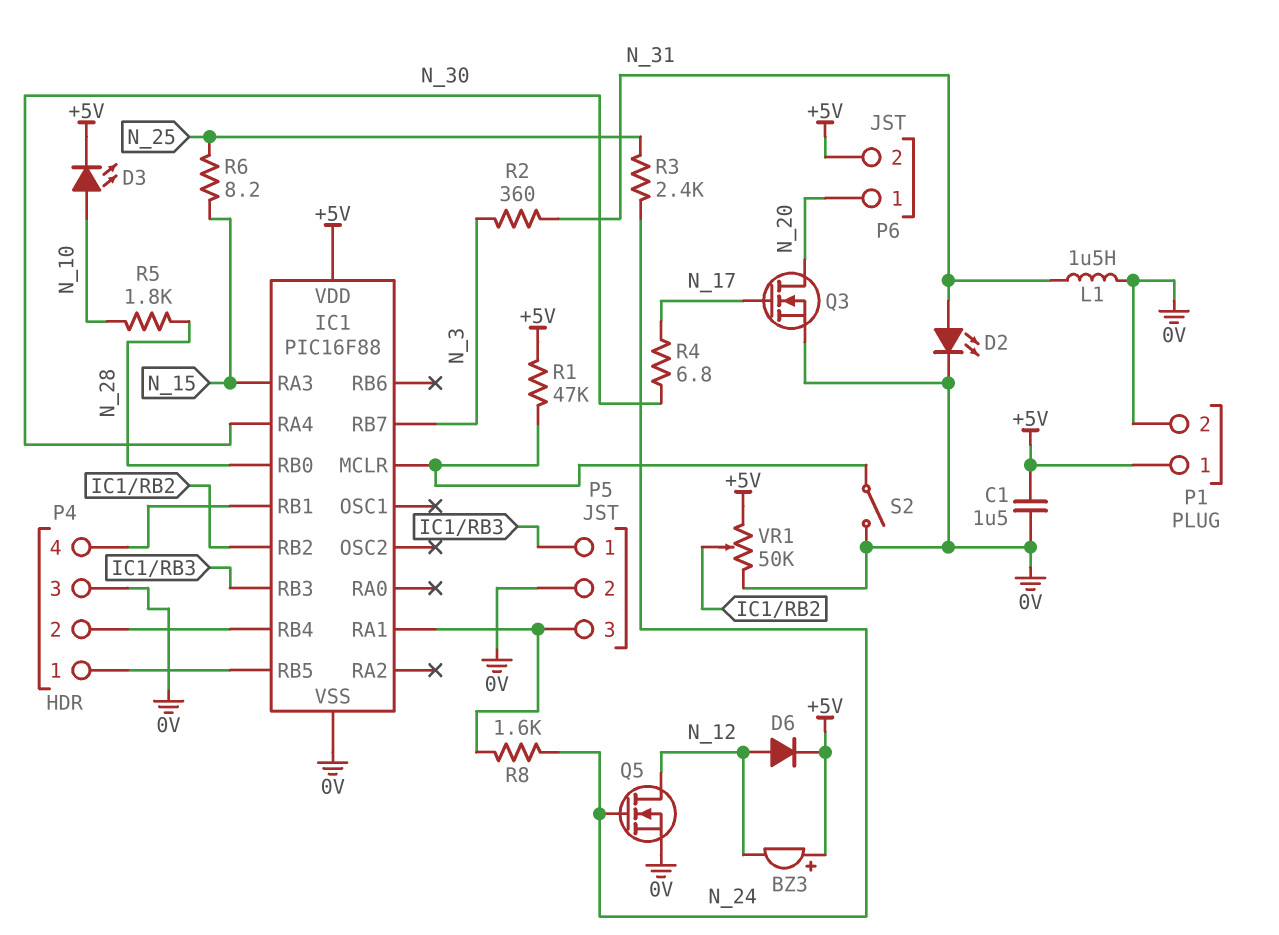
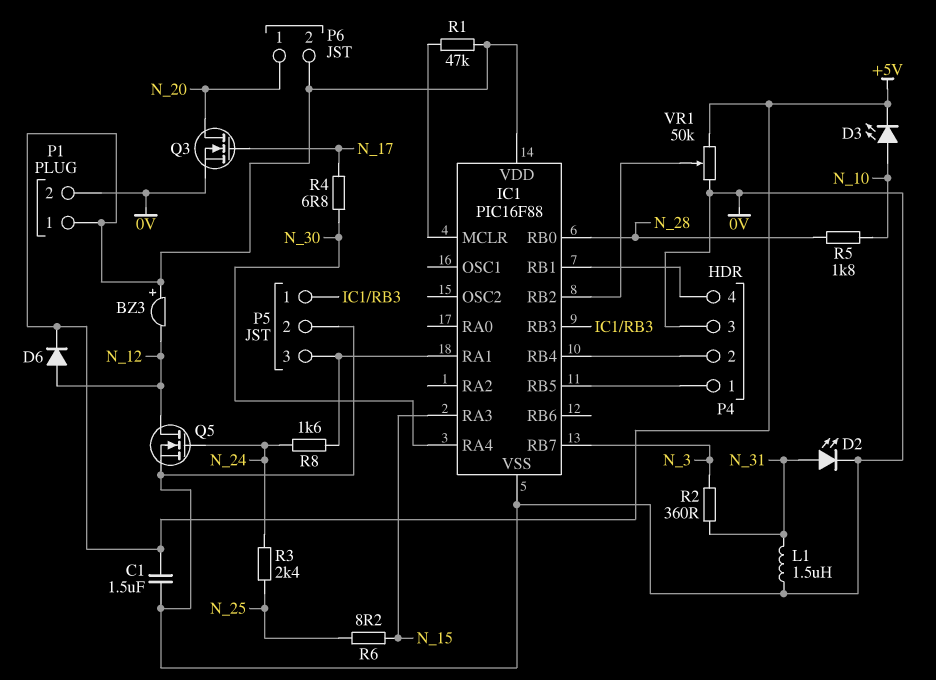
S2: switch (0V, IC1/MCLR) -> none

